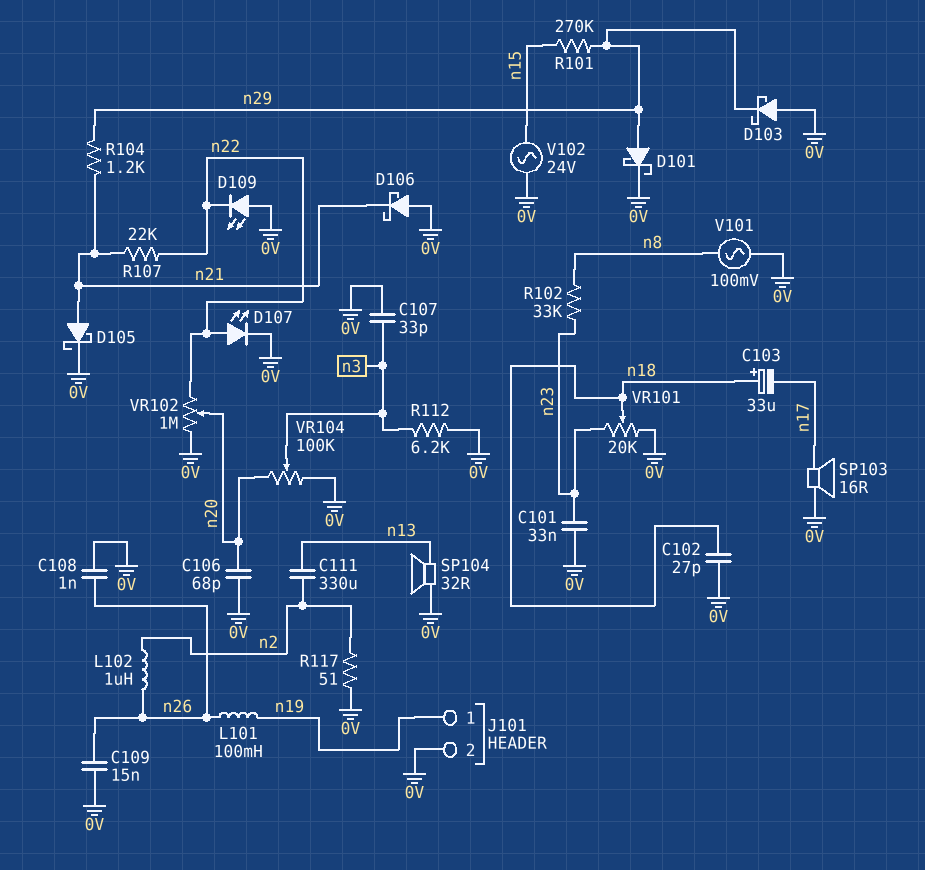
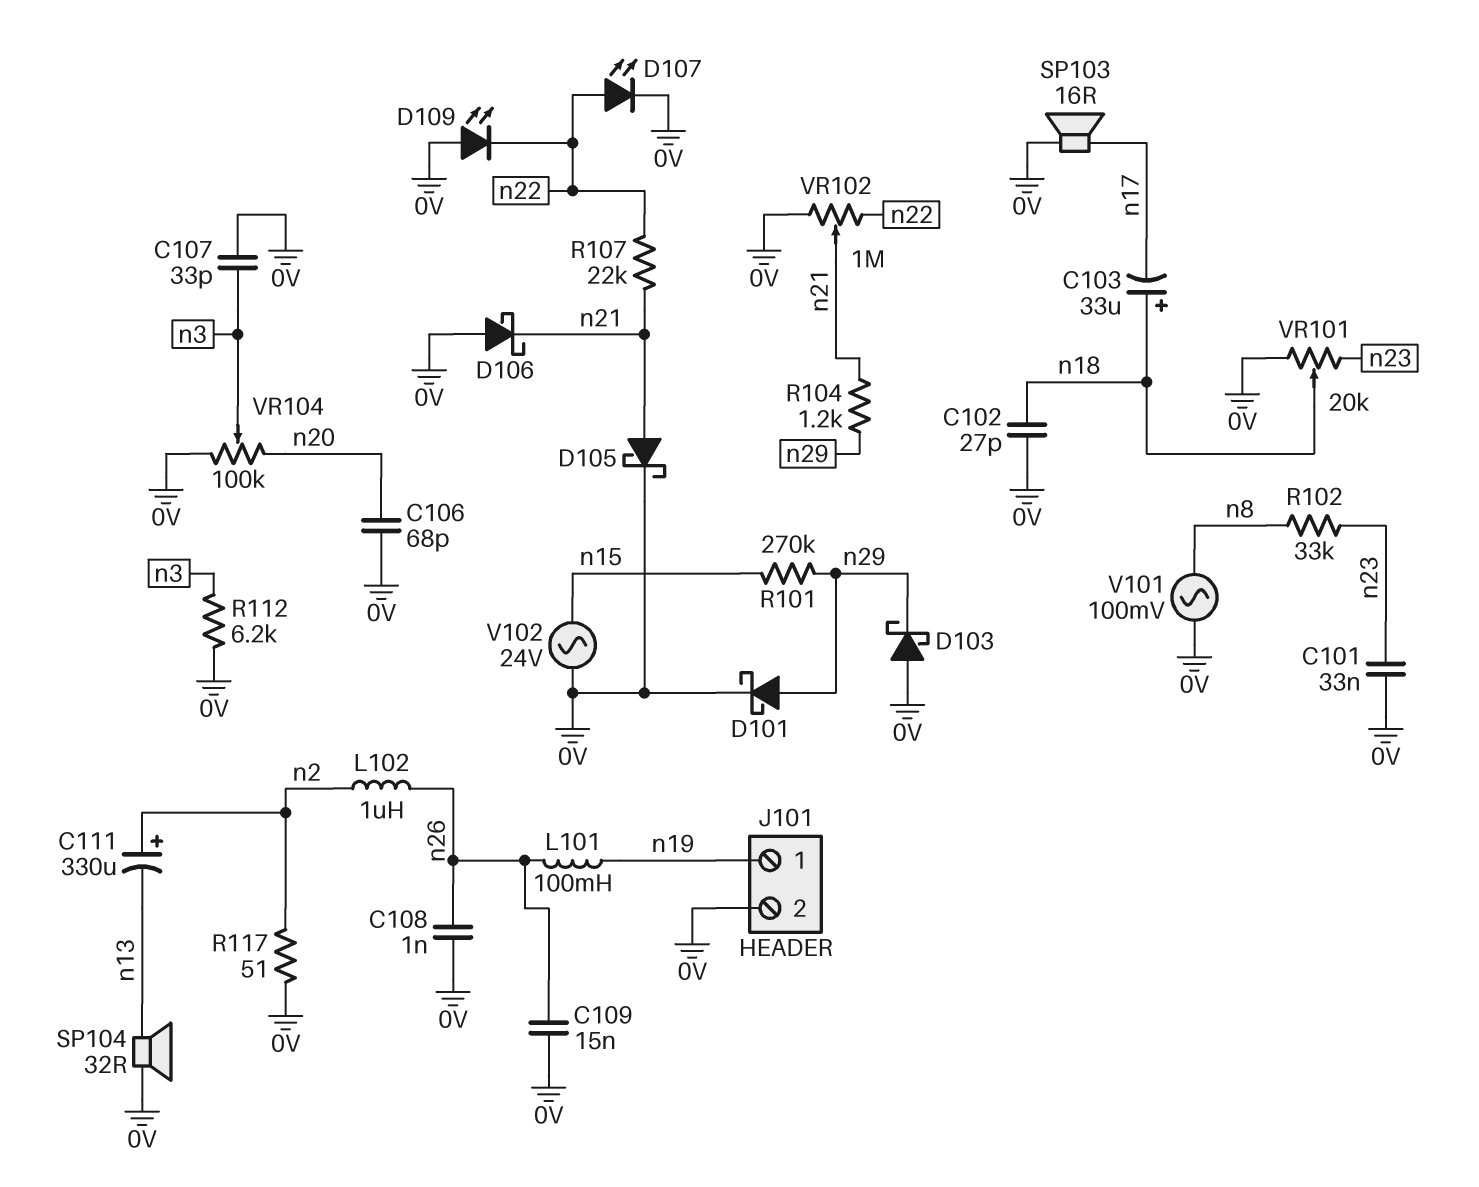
C111: 330uF (n2, n13) -> 330uF (plus n2, minus n13)
VR102: 1M (0V, n22, wiper n20) -> 1M (0V, n22, wiper n21)

